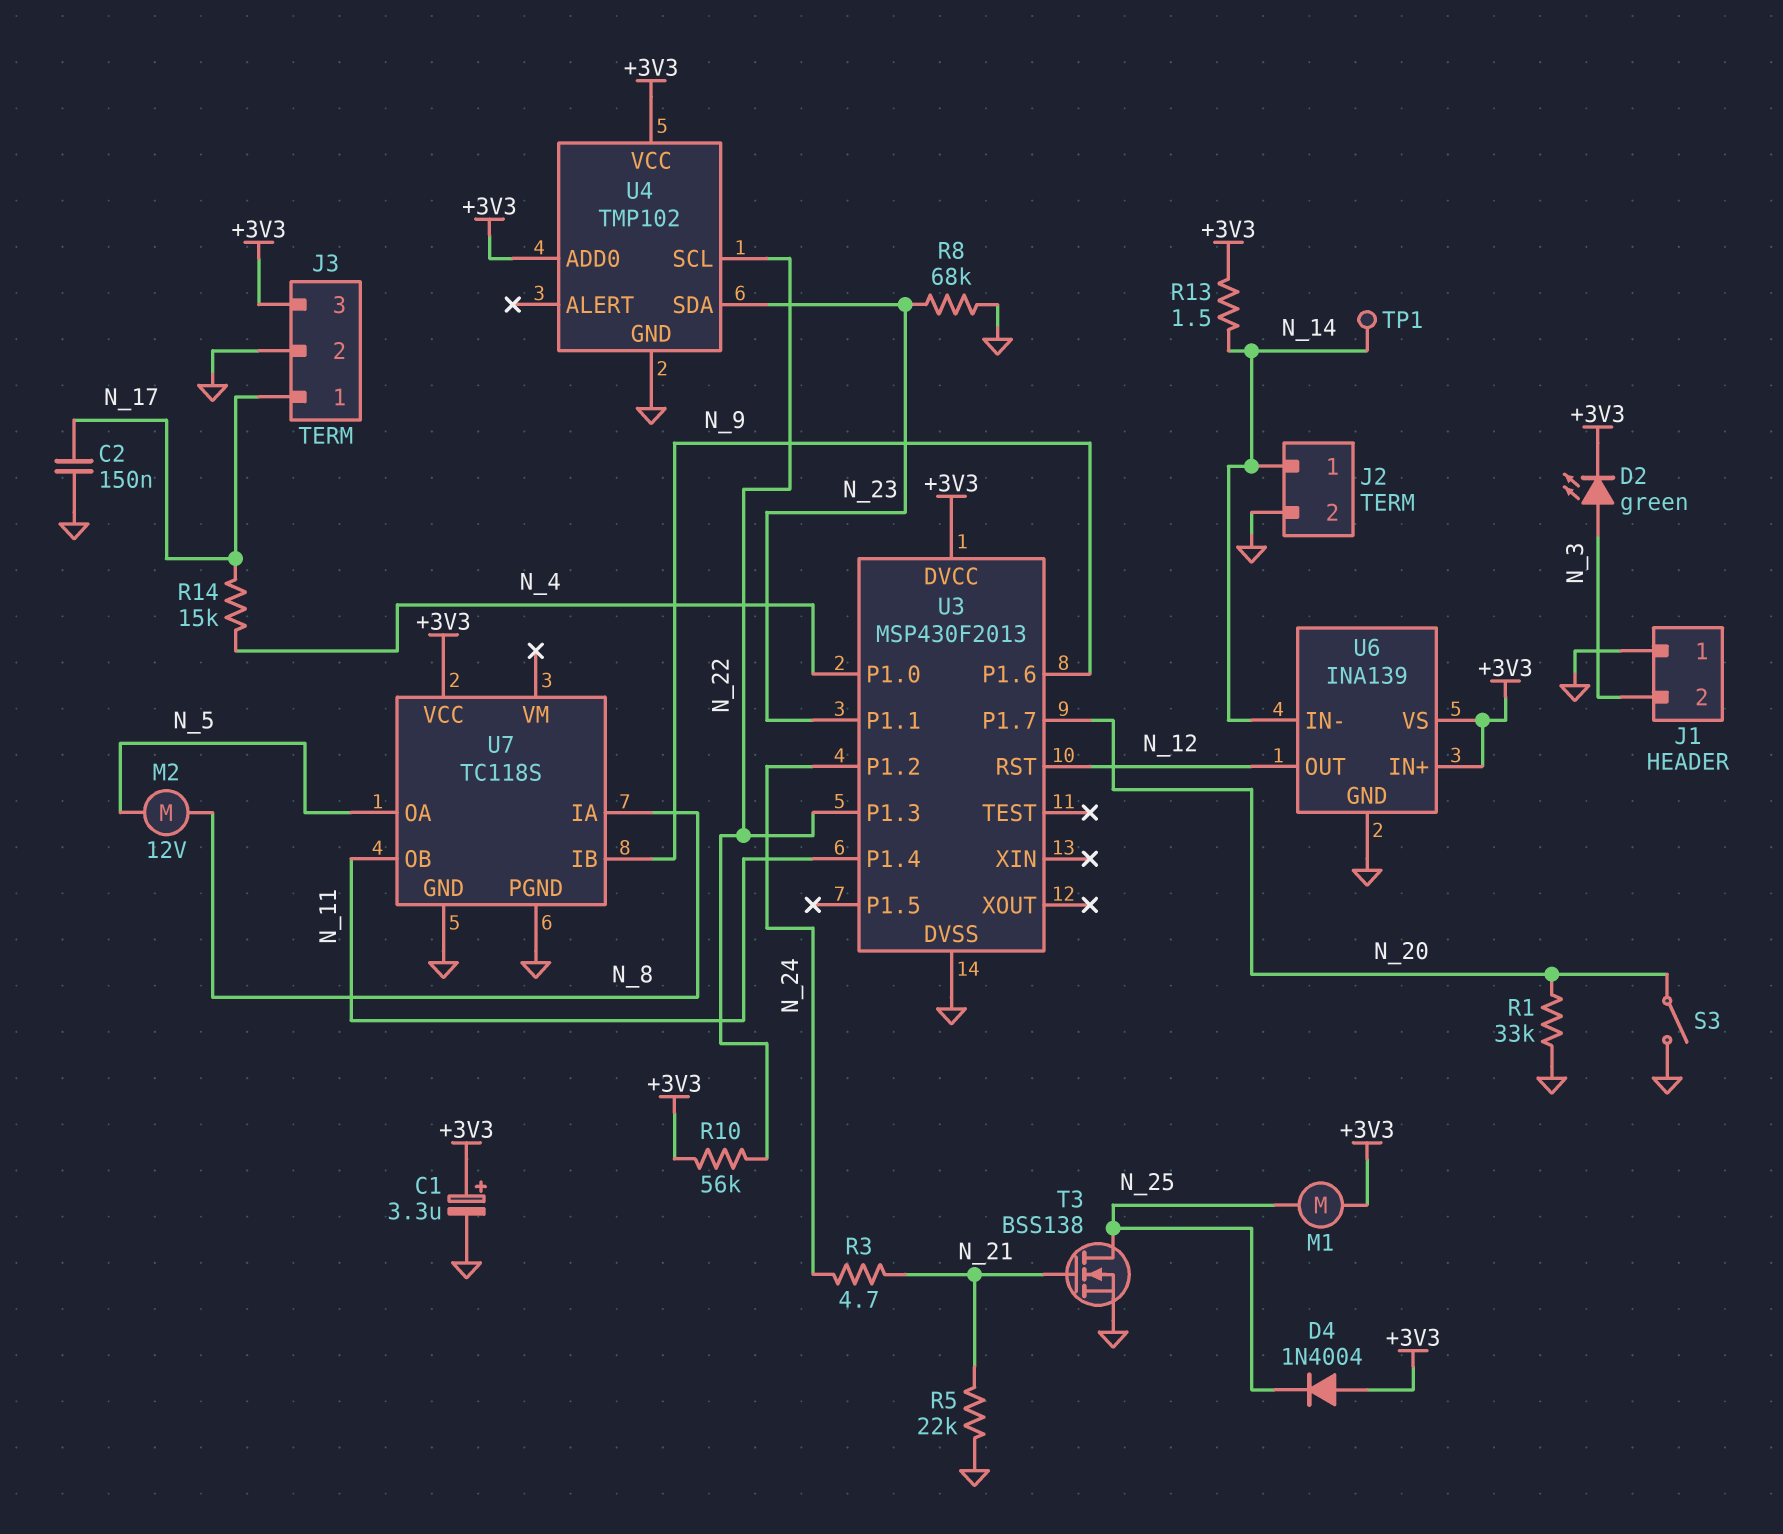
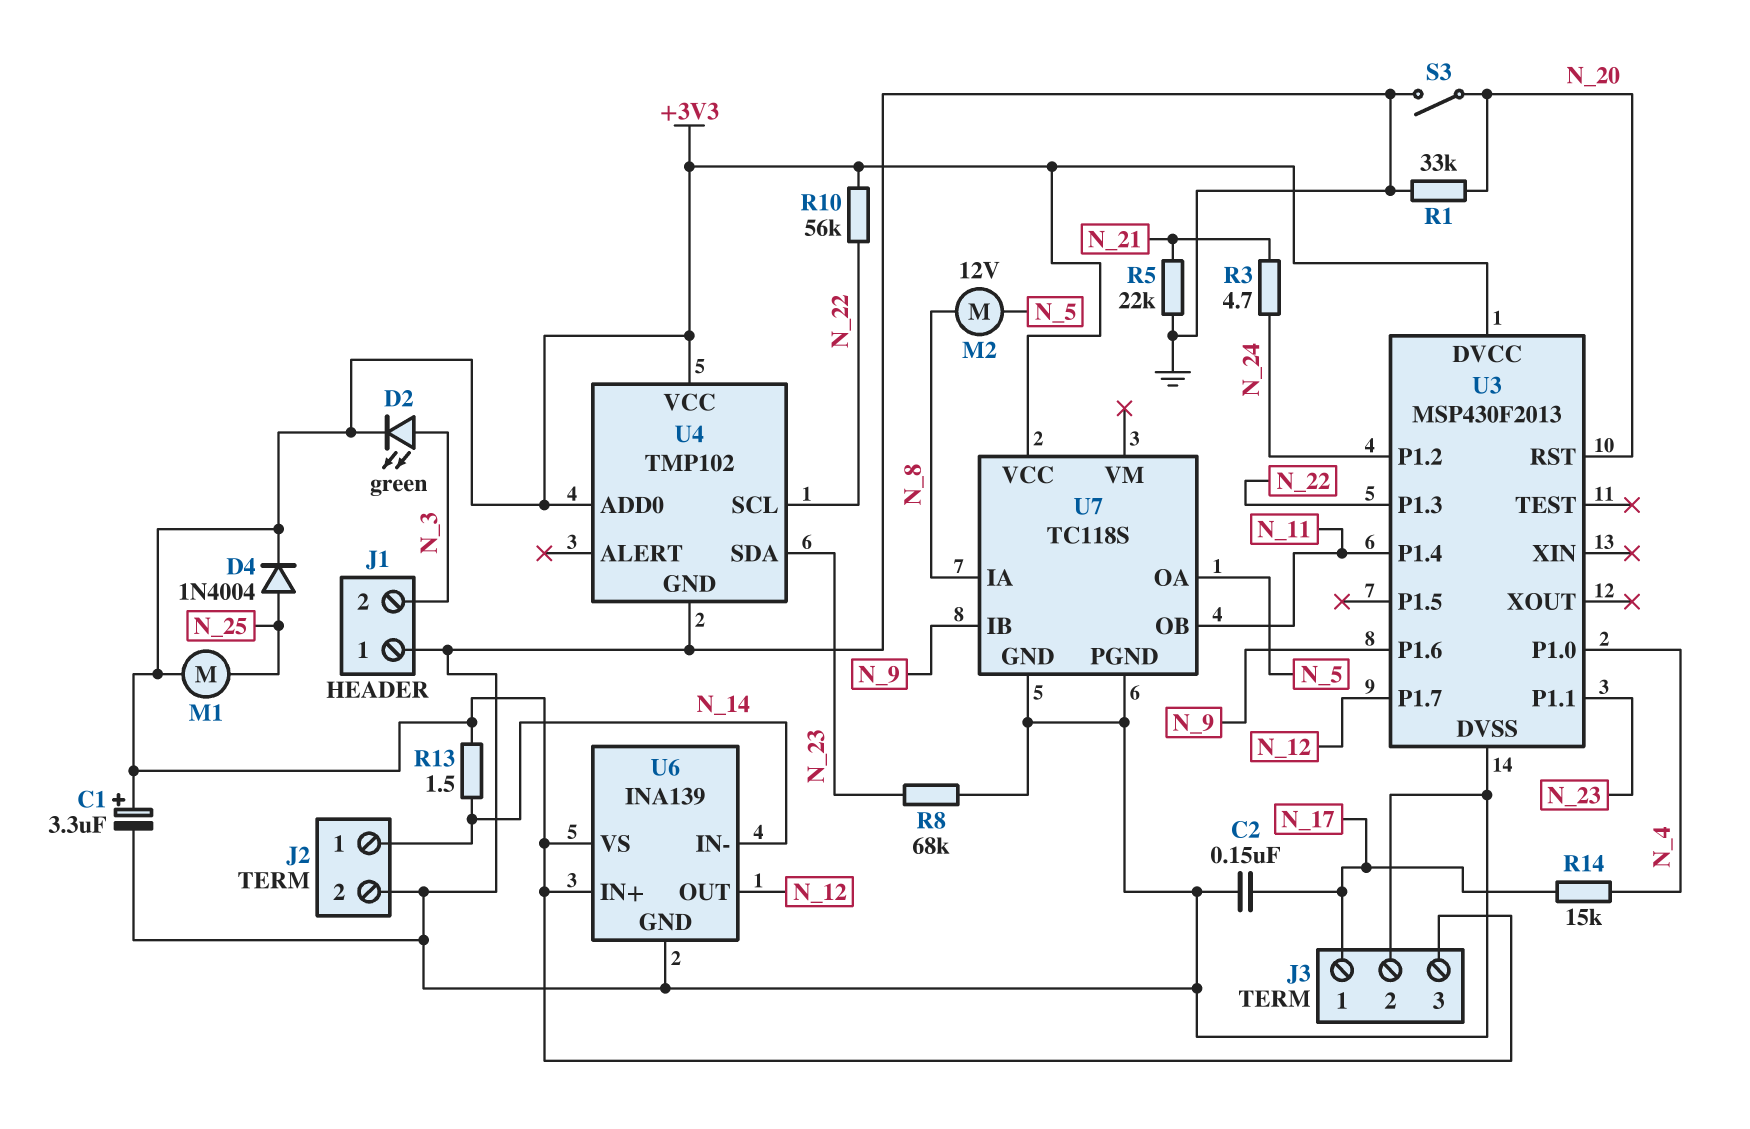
D4: diode 1N4004 (A +3V3, K N_25) -> diode 1N4004 (A N_25, K +3V3)
T3: NMOS BSS138 (G N_21, D N_25, S GND) -> none
TP1: test point (N_14) -> none
U3 pin P1.7: N_20 -> N_12
U3 pin RST: N_12 -> N_20

